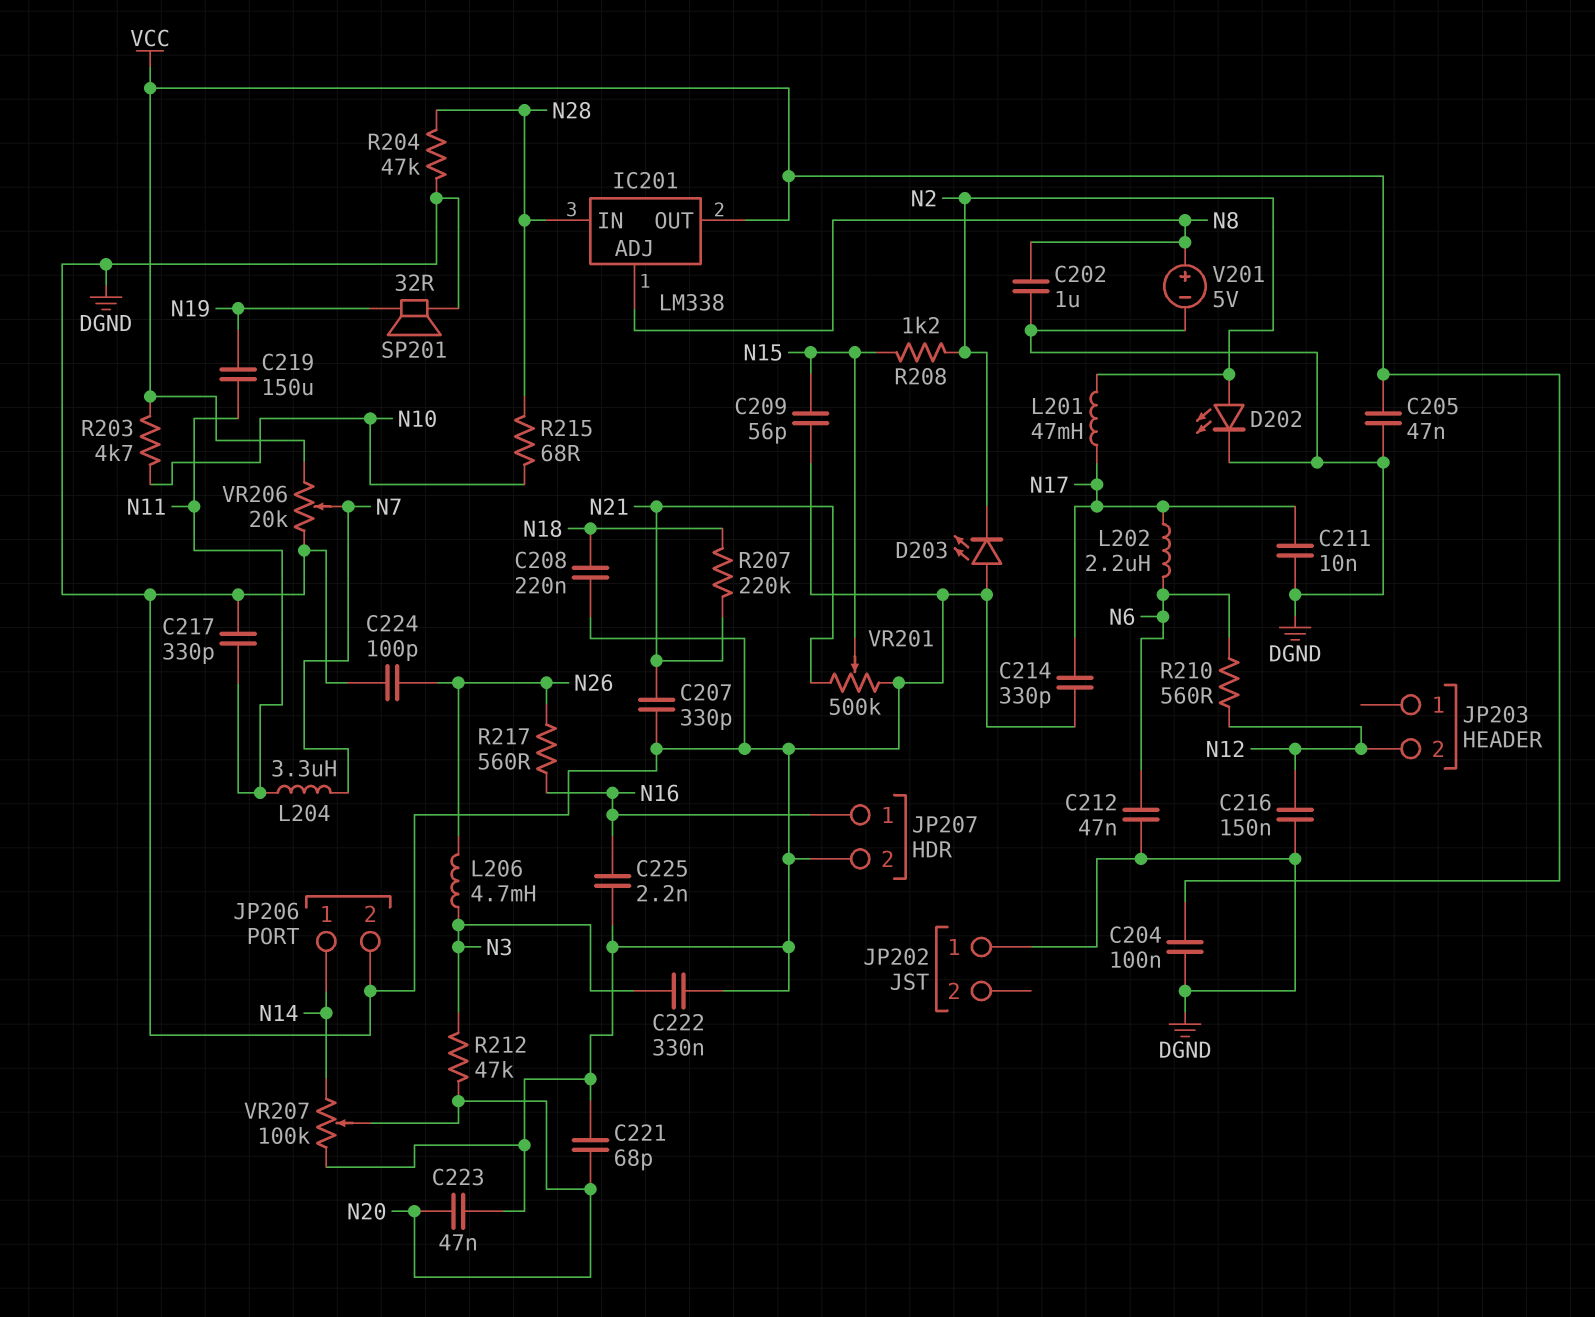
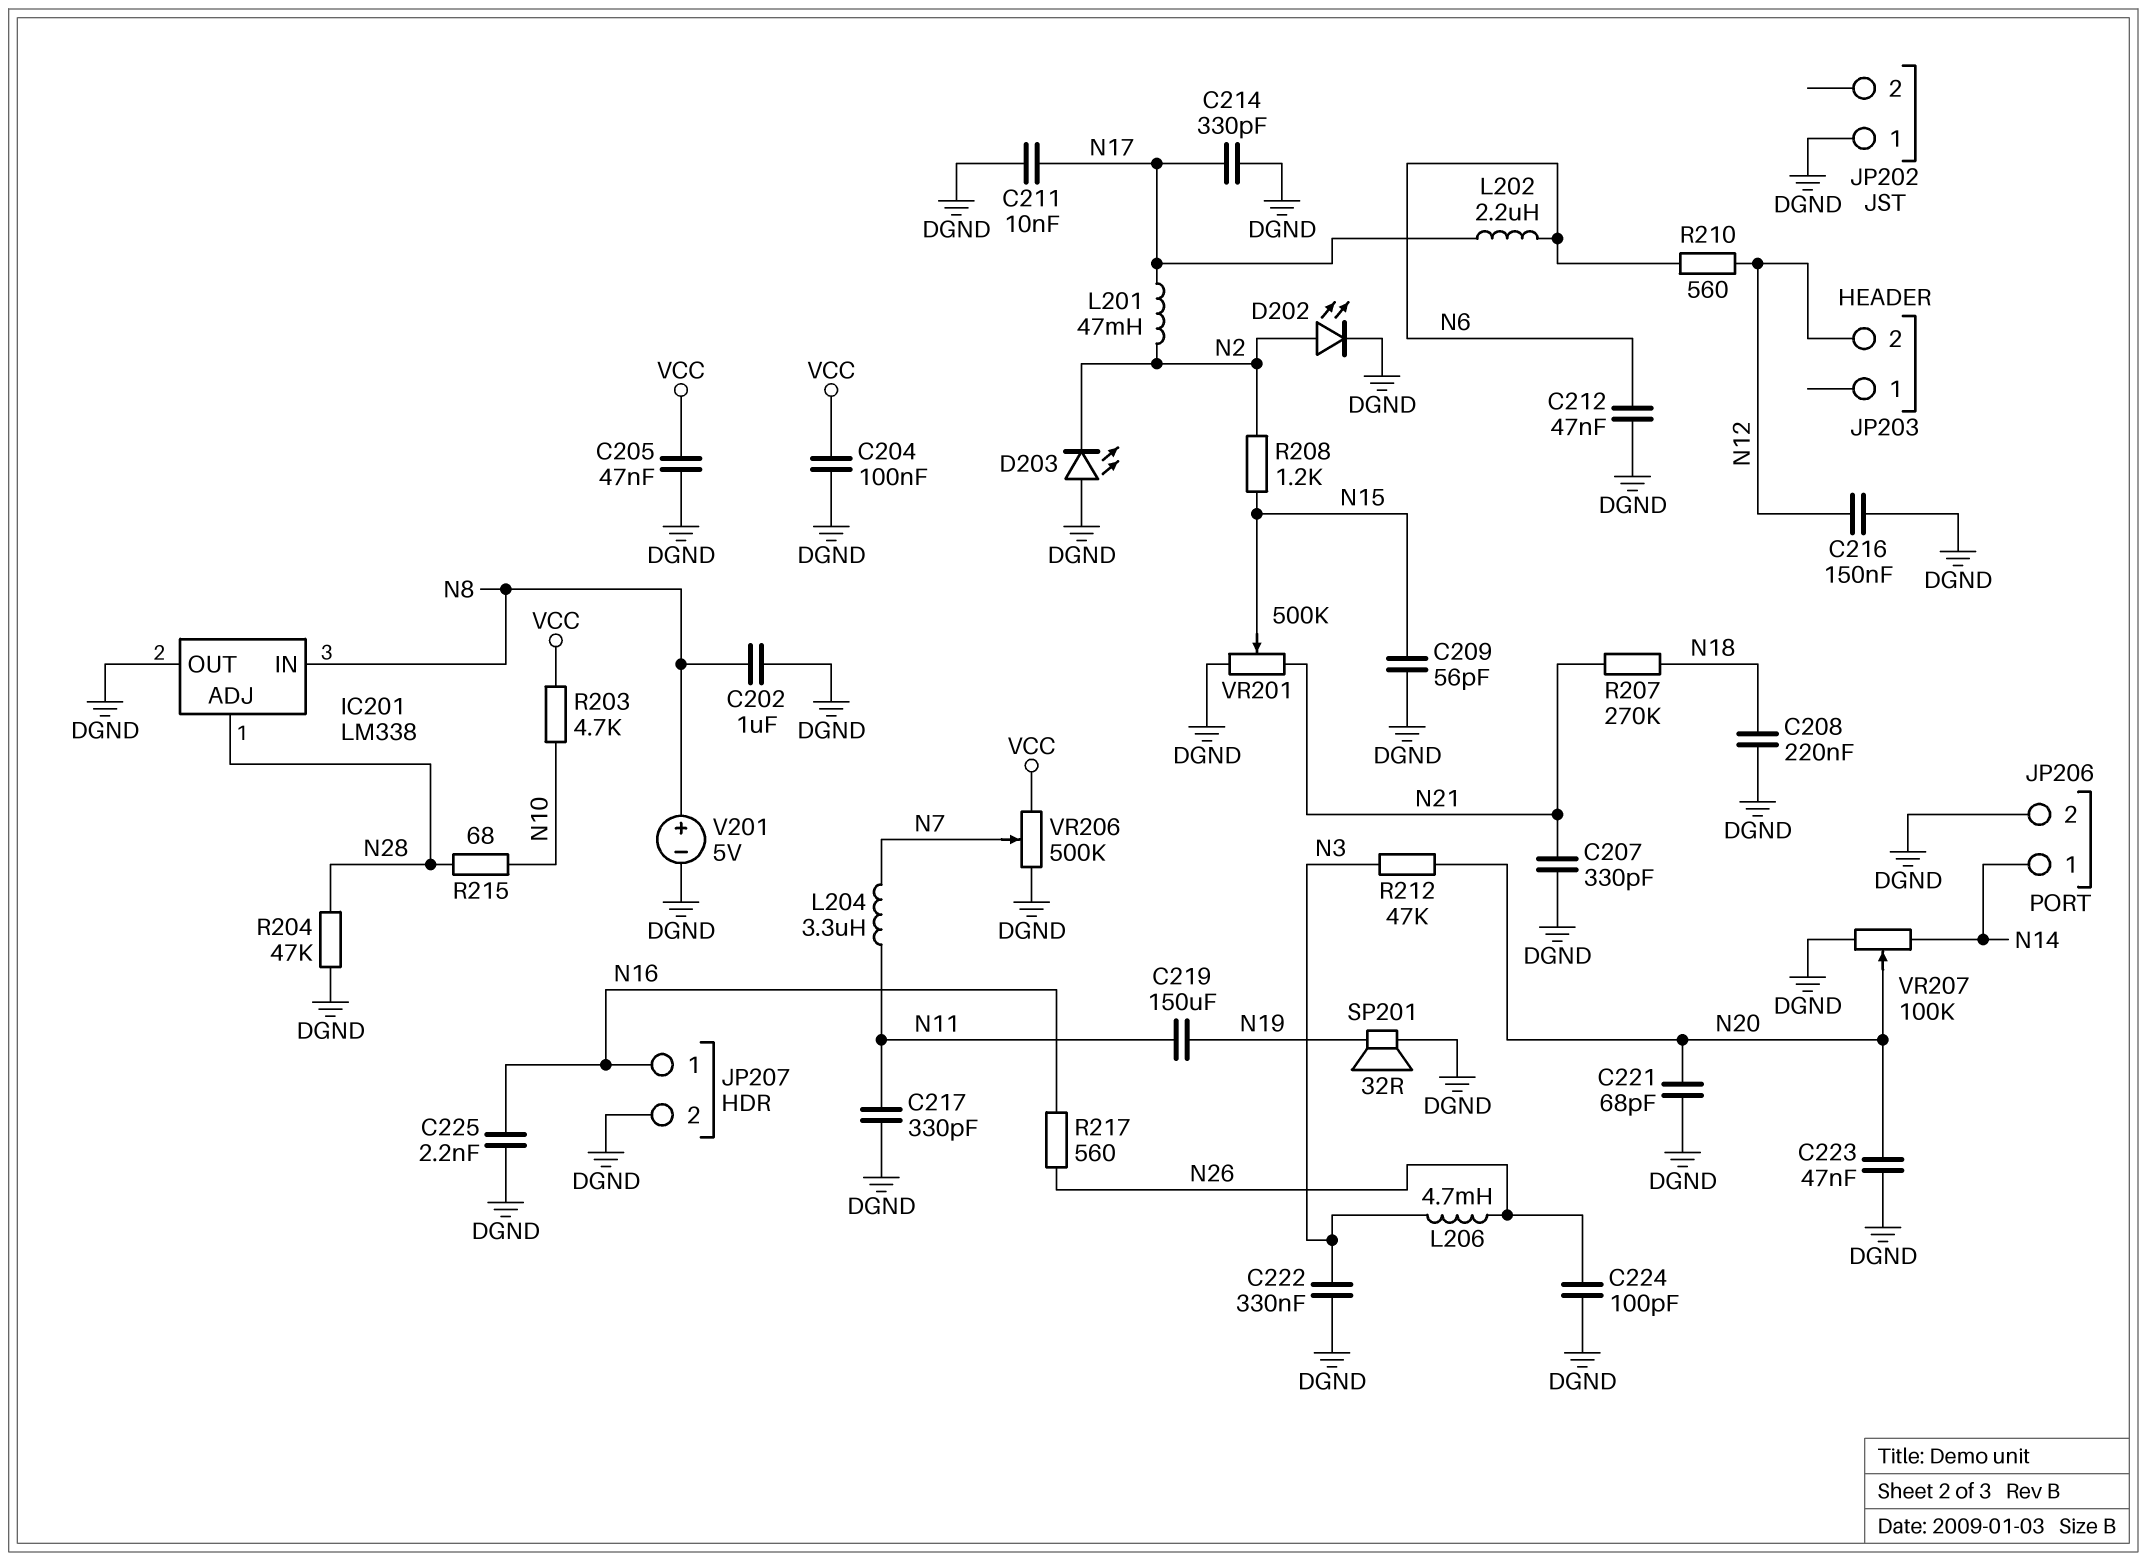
IC201 pin ADJ: N8 -> N28
IC201 pin IN: N28 -> N8
IC201 pin OUT: VCC -> DGND
R207: 220k (N18, N21) -> 270k (N18, N21)
VR206: 20k (DGND, VCC, wiper N7) -> 500k (DGND, VCC, wiper N7)

